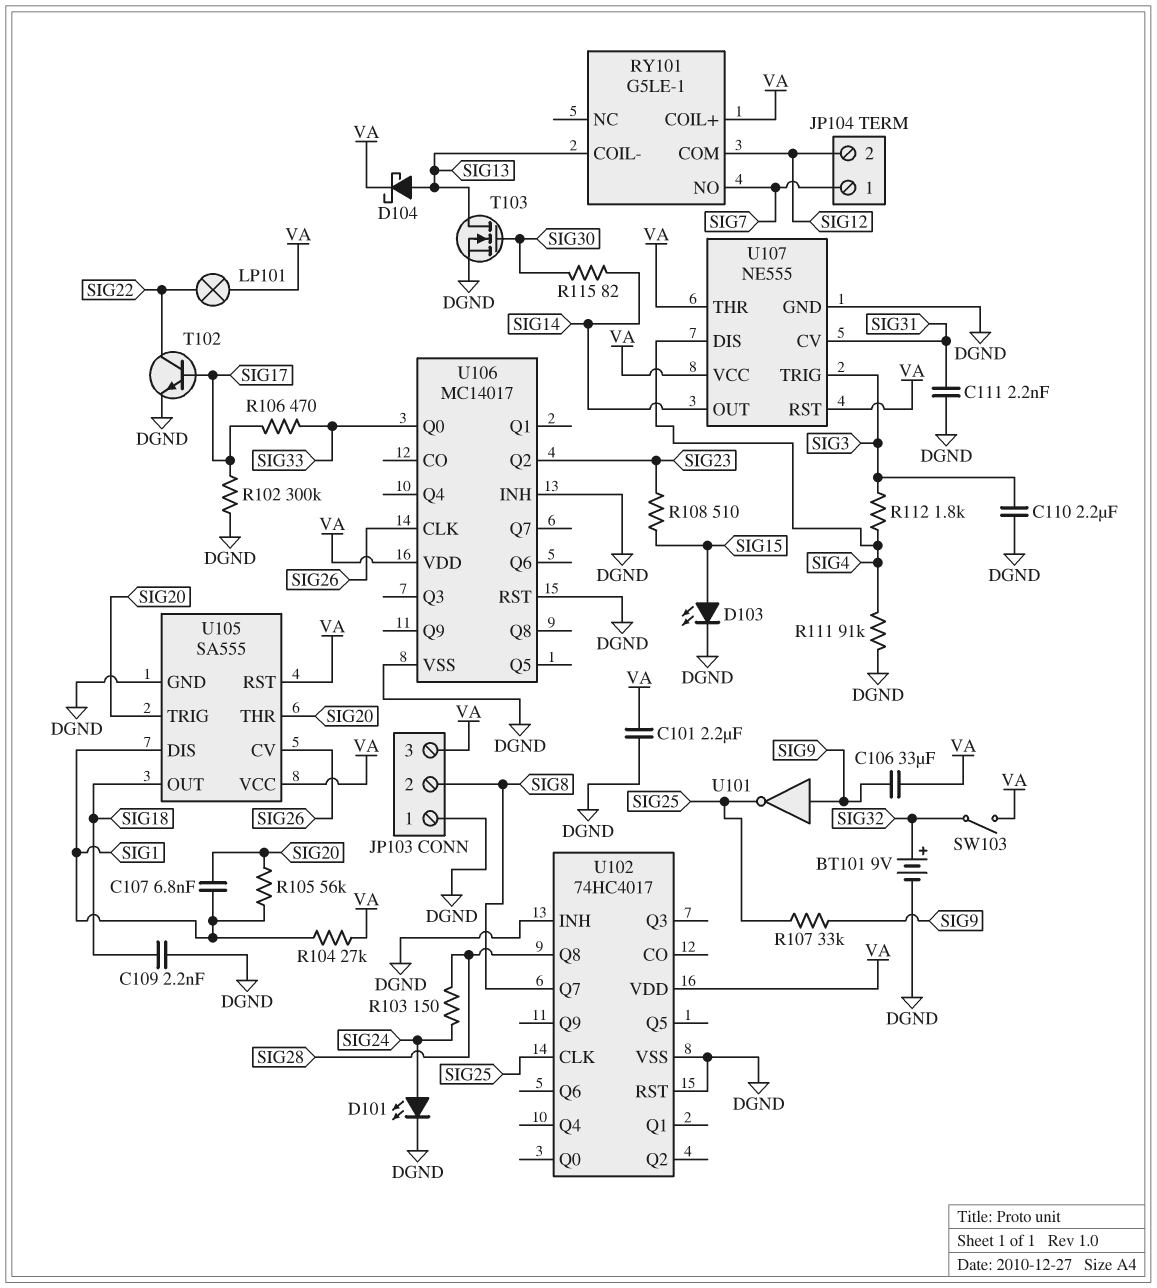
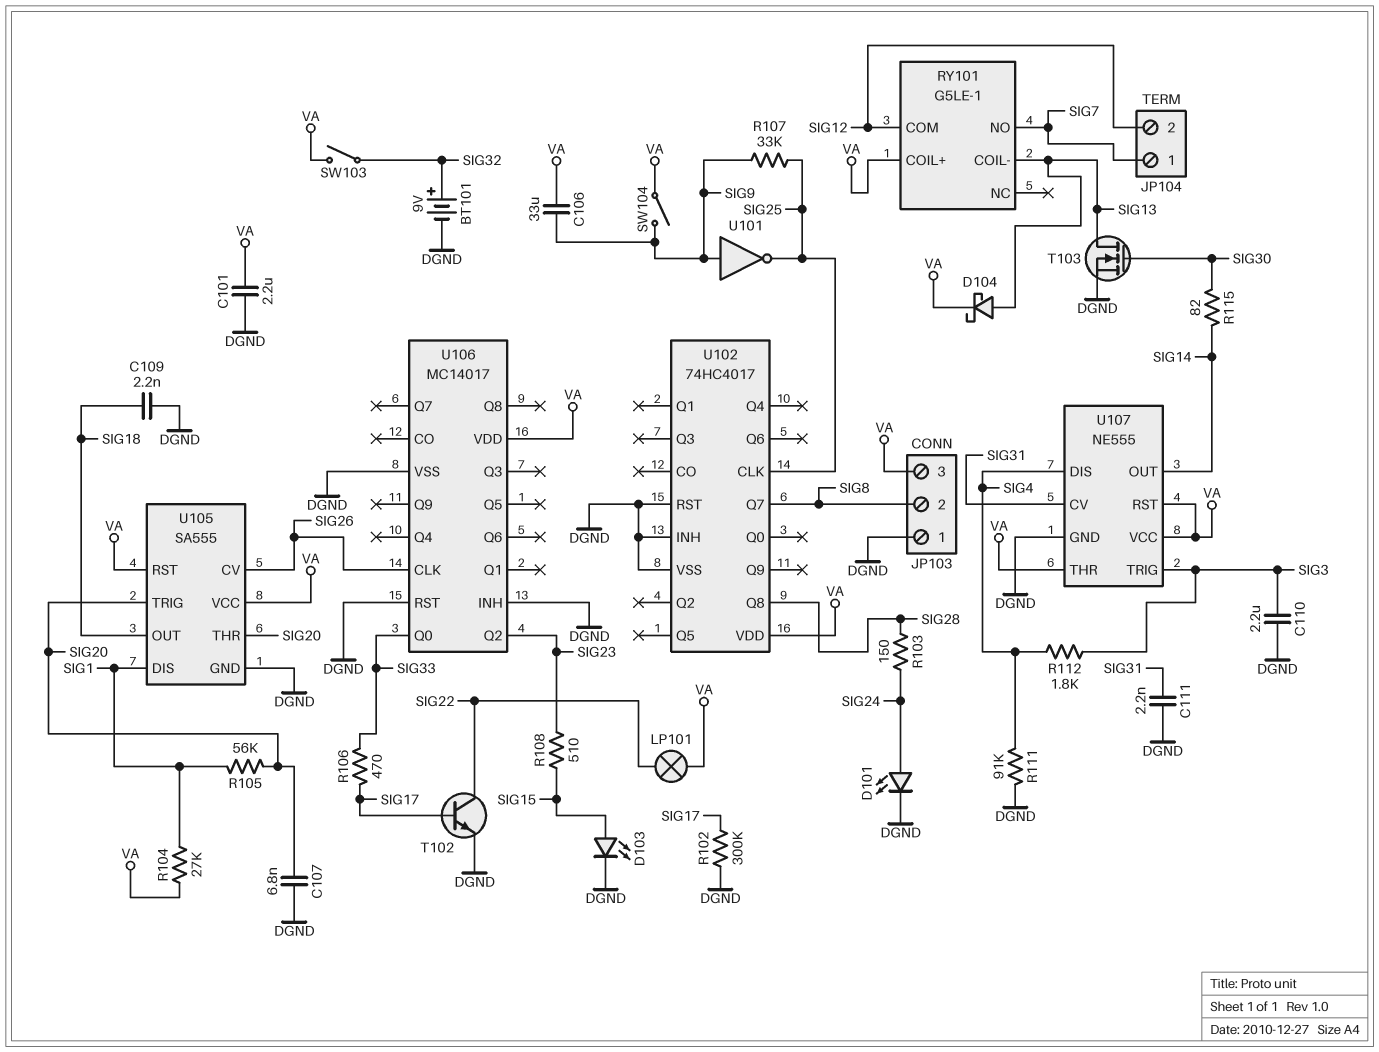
C107: 6.8nF (SIG1, SIG20) -> 6.8nF (DGND, SIG20)
SW104: none -> switch (SIG9, VA)

